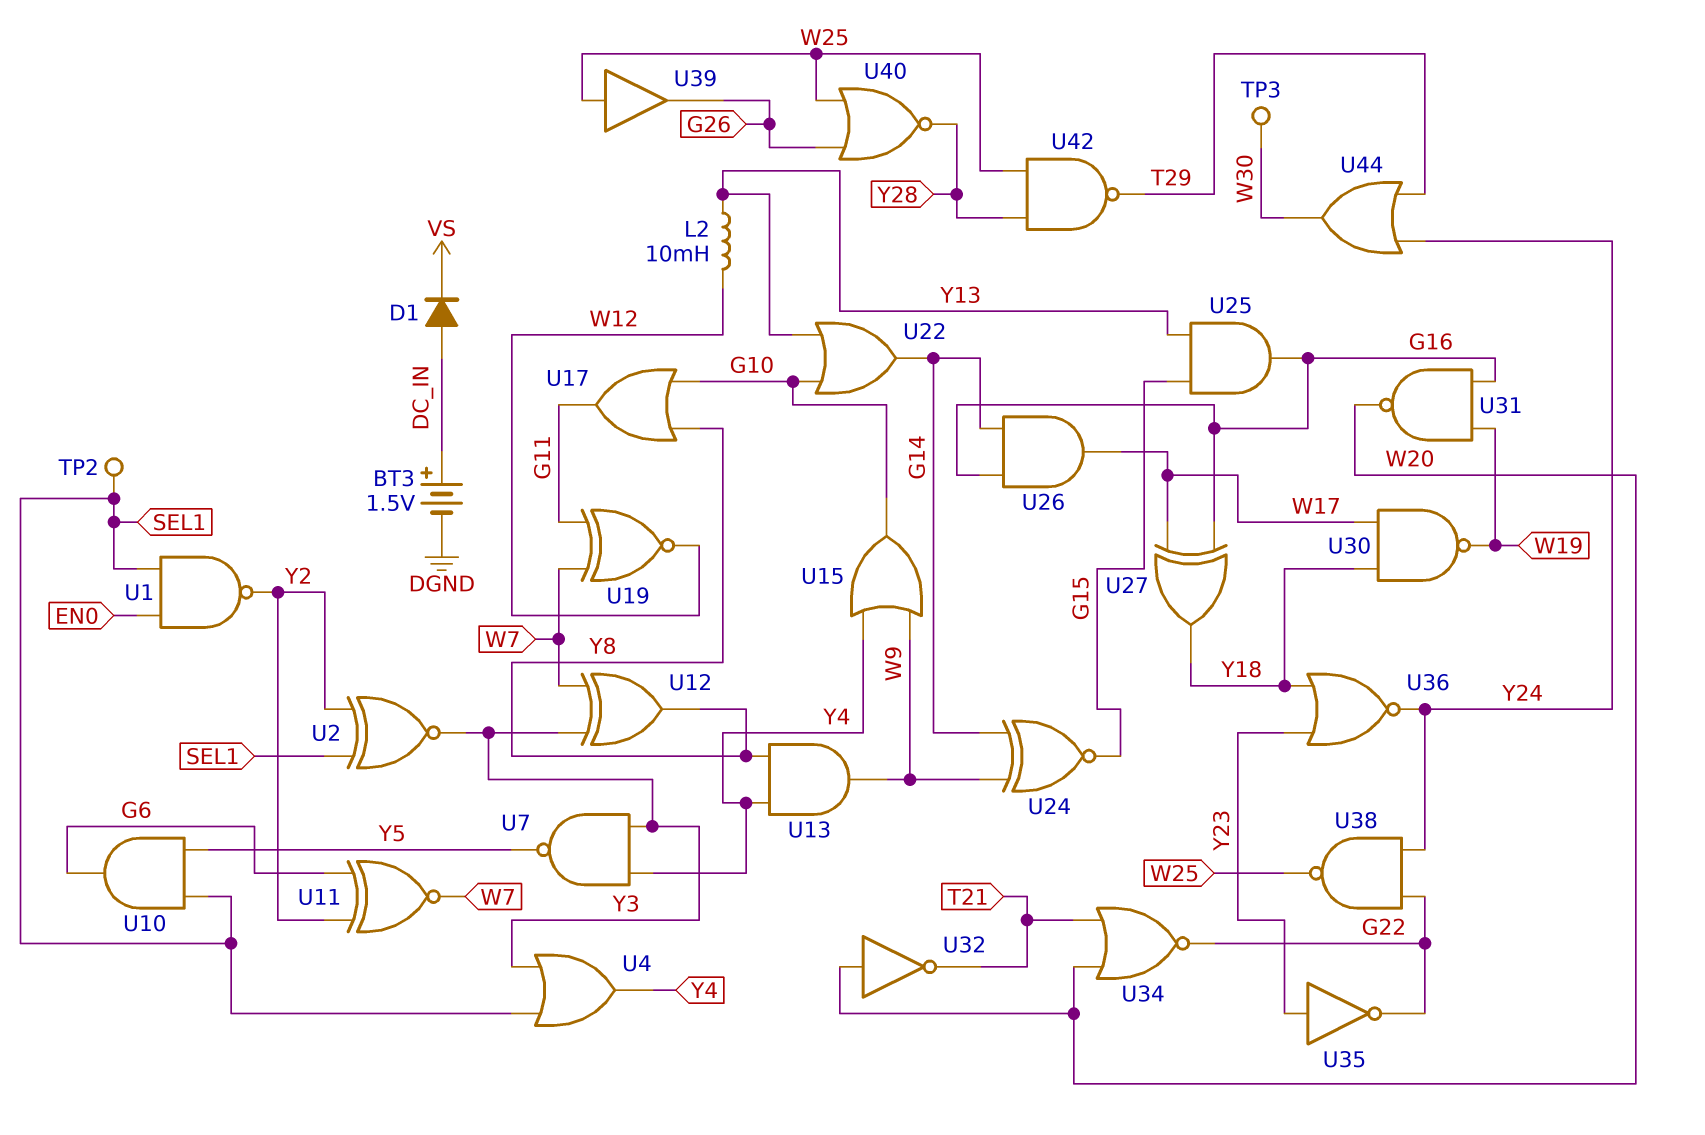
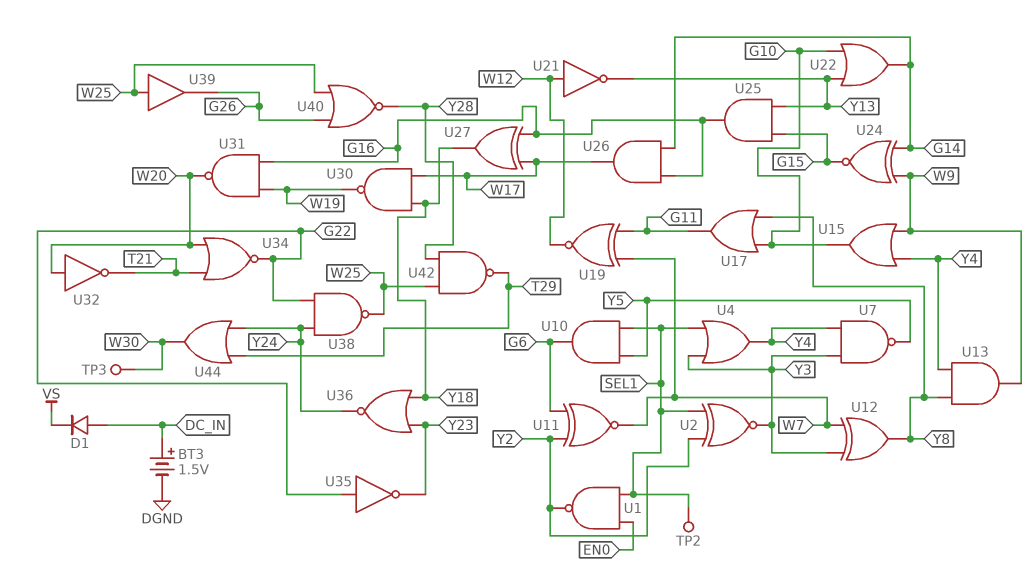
L2: 10mH (W12, Y13) -> none
U21: none -> NOT (in W12, out Y13)
U35: NOT (in Y23, out G22) -> NOT (in G22, out Y23)

